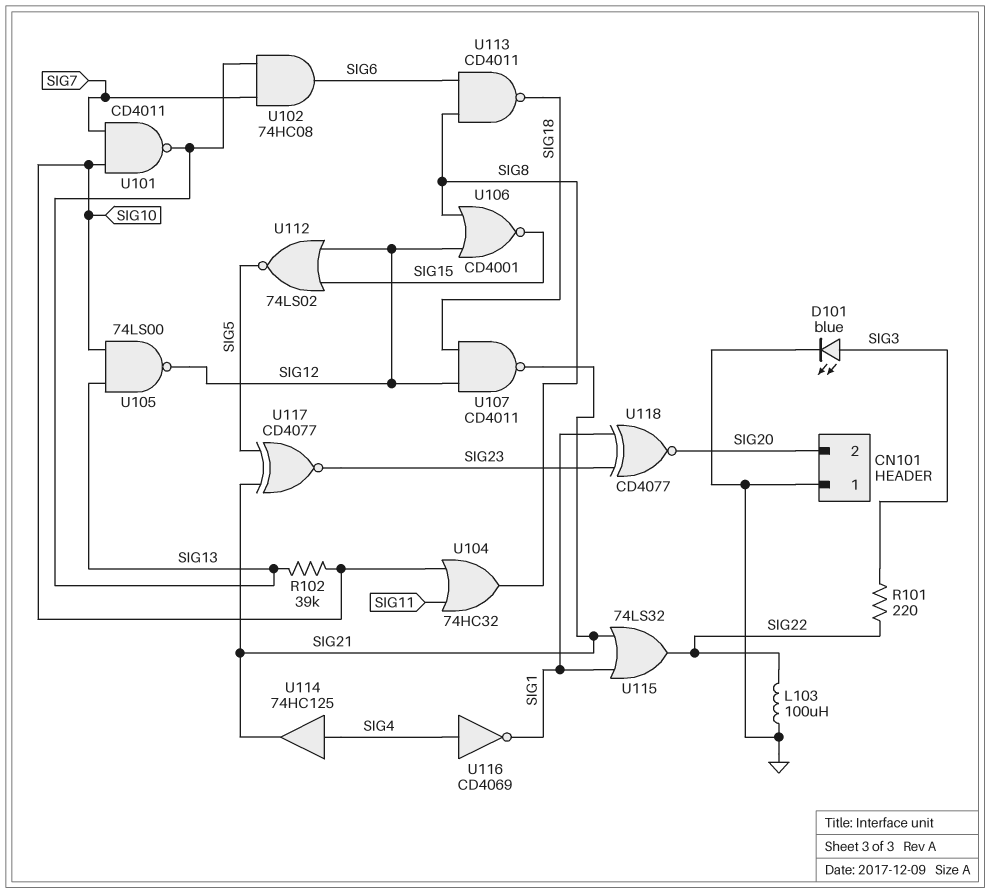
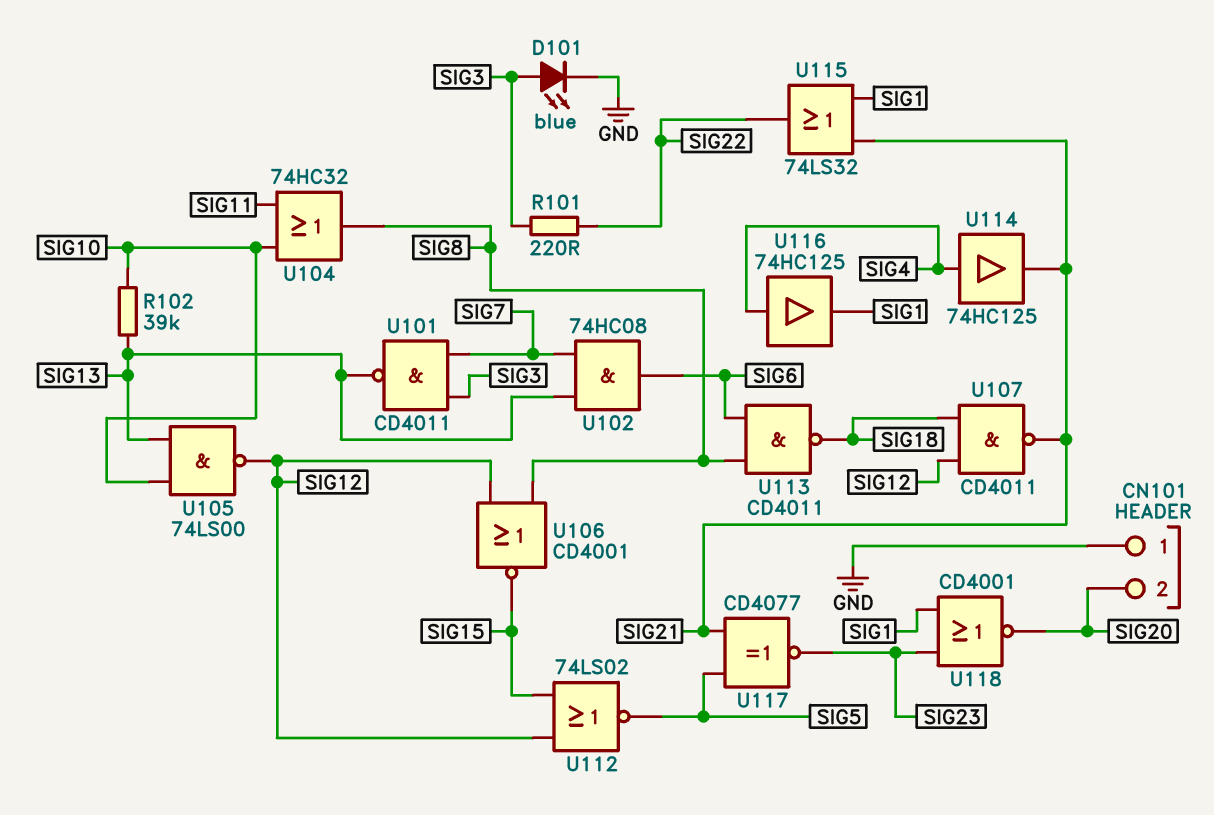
L103: 100uH (GND, SIG22) -> none
U101: NAND CD4011 (in SIG7, in SIG10, out SIG13) -> NAND CD4011 (in SIG3, in SIG7, out SIG13)
U116: NOT CD4069 (in SIG4, out SIG1) -> buffer 74HC125 (in SIG4, out SIG1)
U118: XNOR CD4077 (in SIG1, in SIG23, out SIG20) -> NOR CD4001 (in SIG1, in SIG23, out SIG20)

